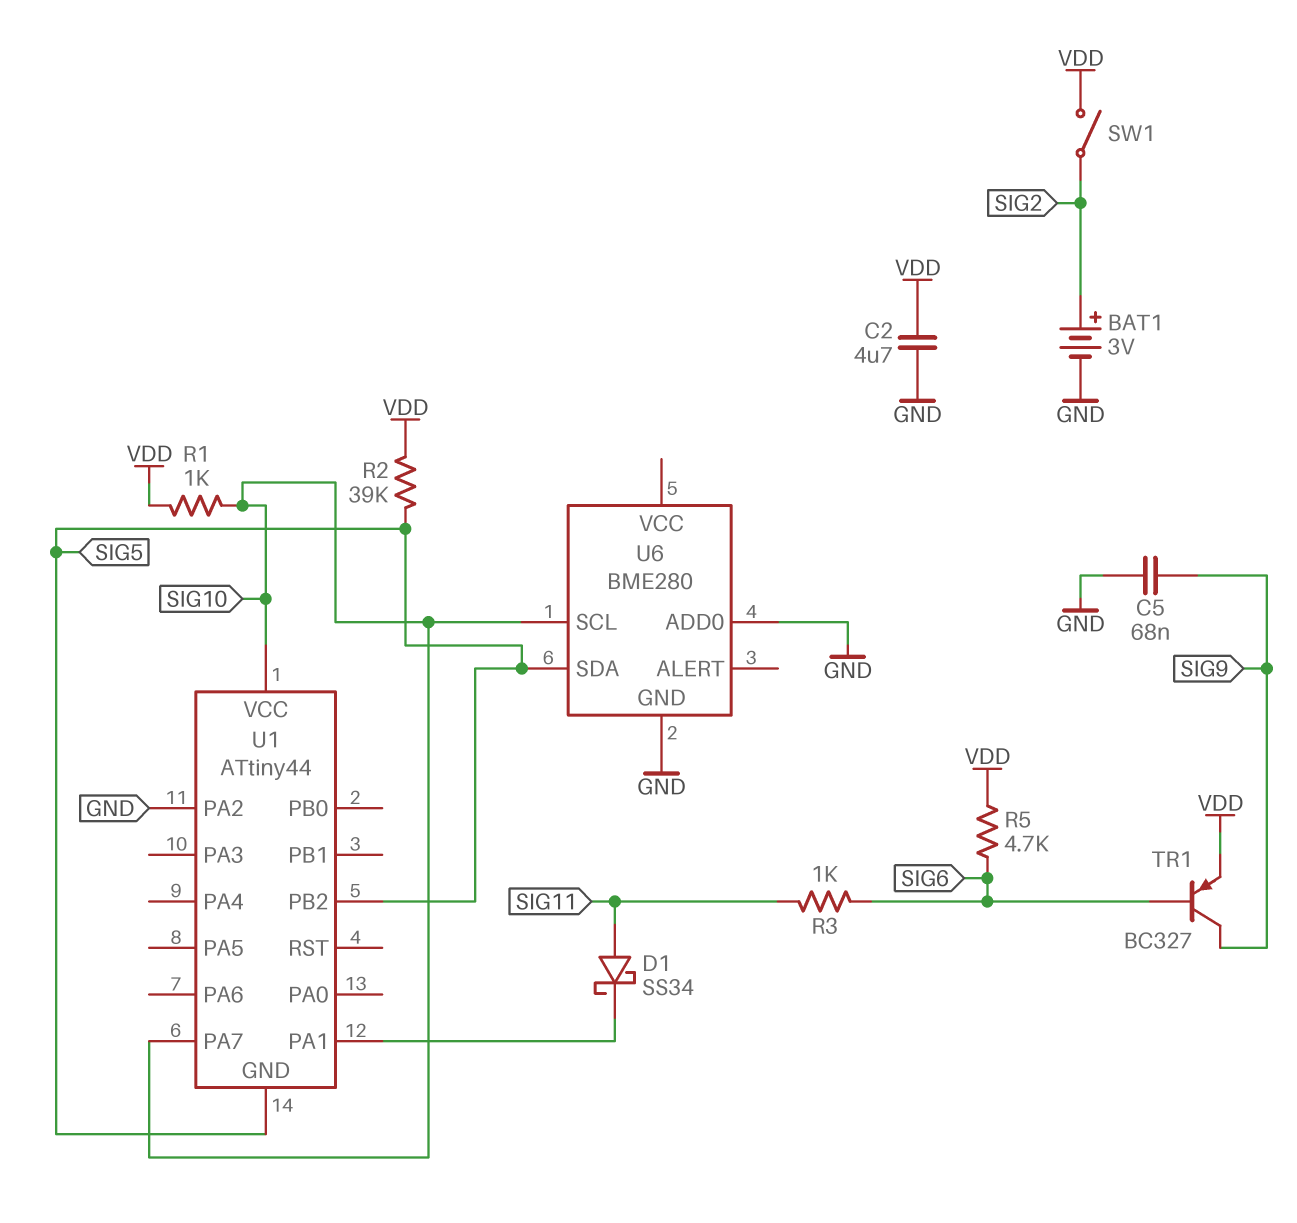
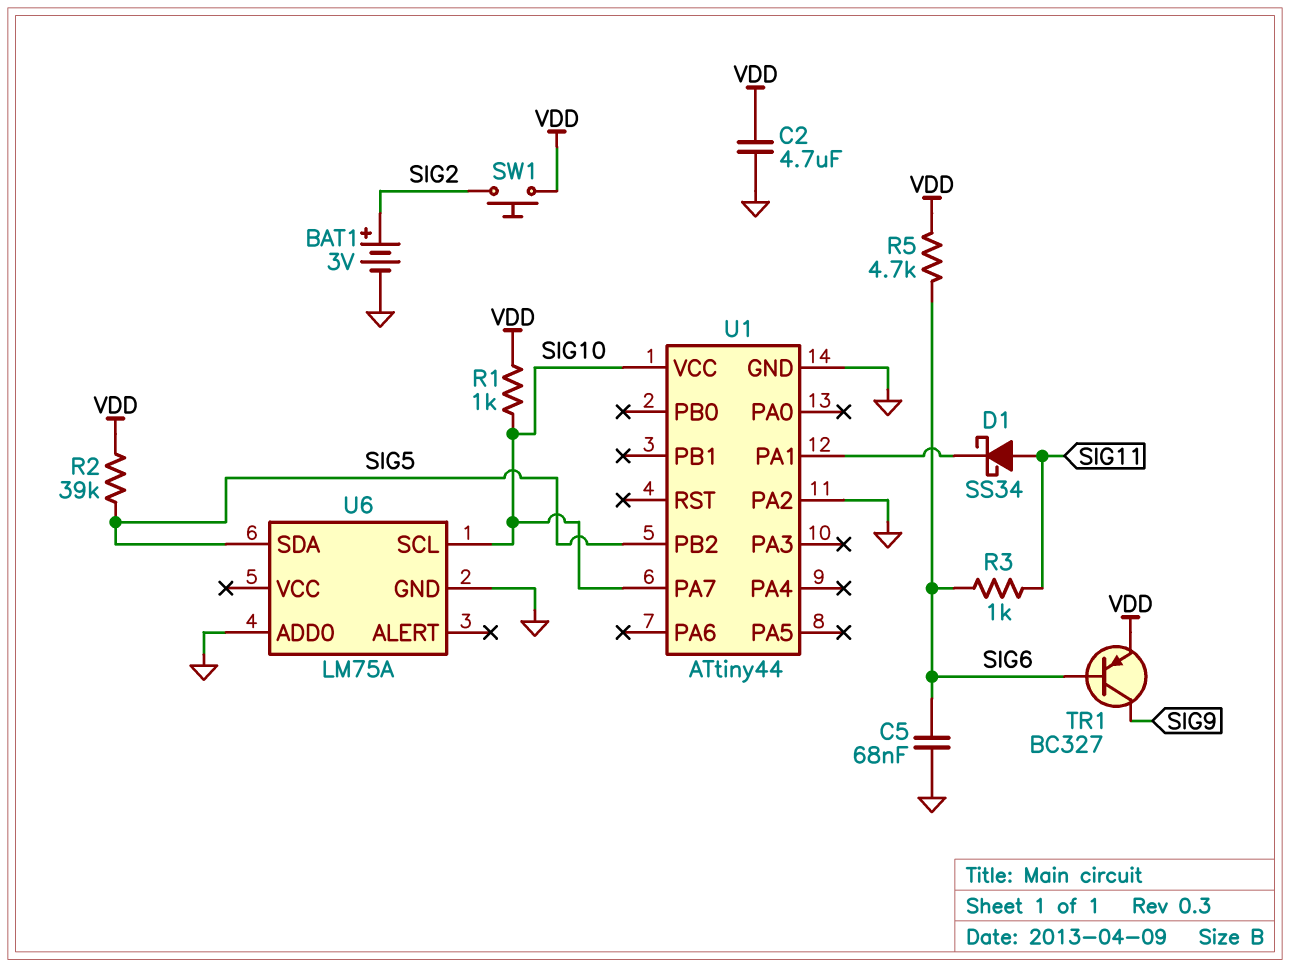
C5: 68nF (GND, SIG9) -> 68nF (GND, SIG6)
SW1: switch (SIG2, VDD) -> button (SIG2, VDD)
U1 pin GND: SIG5 -> GND
U6: BME280 -> LM75A

